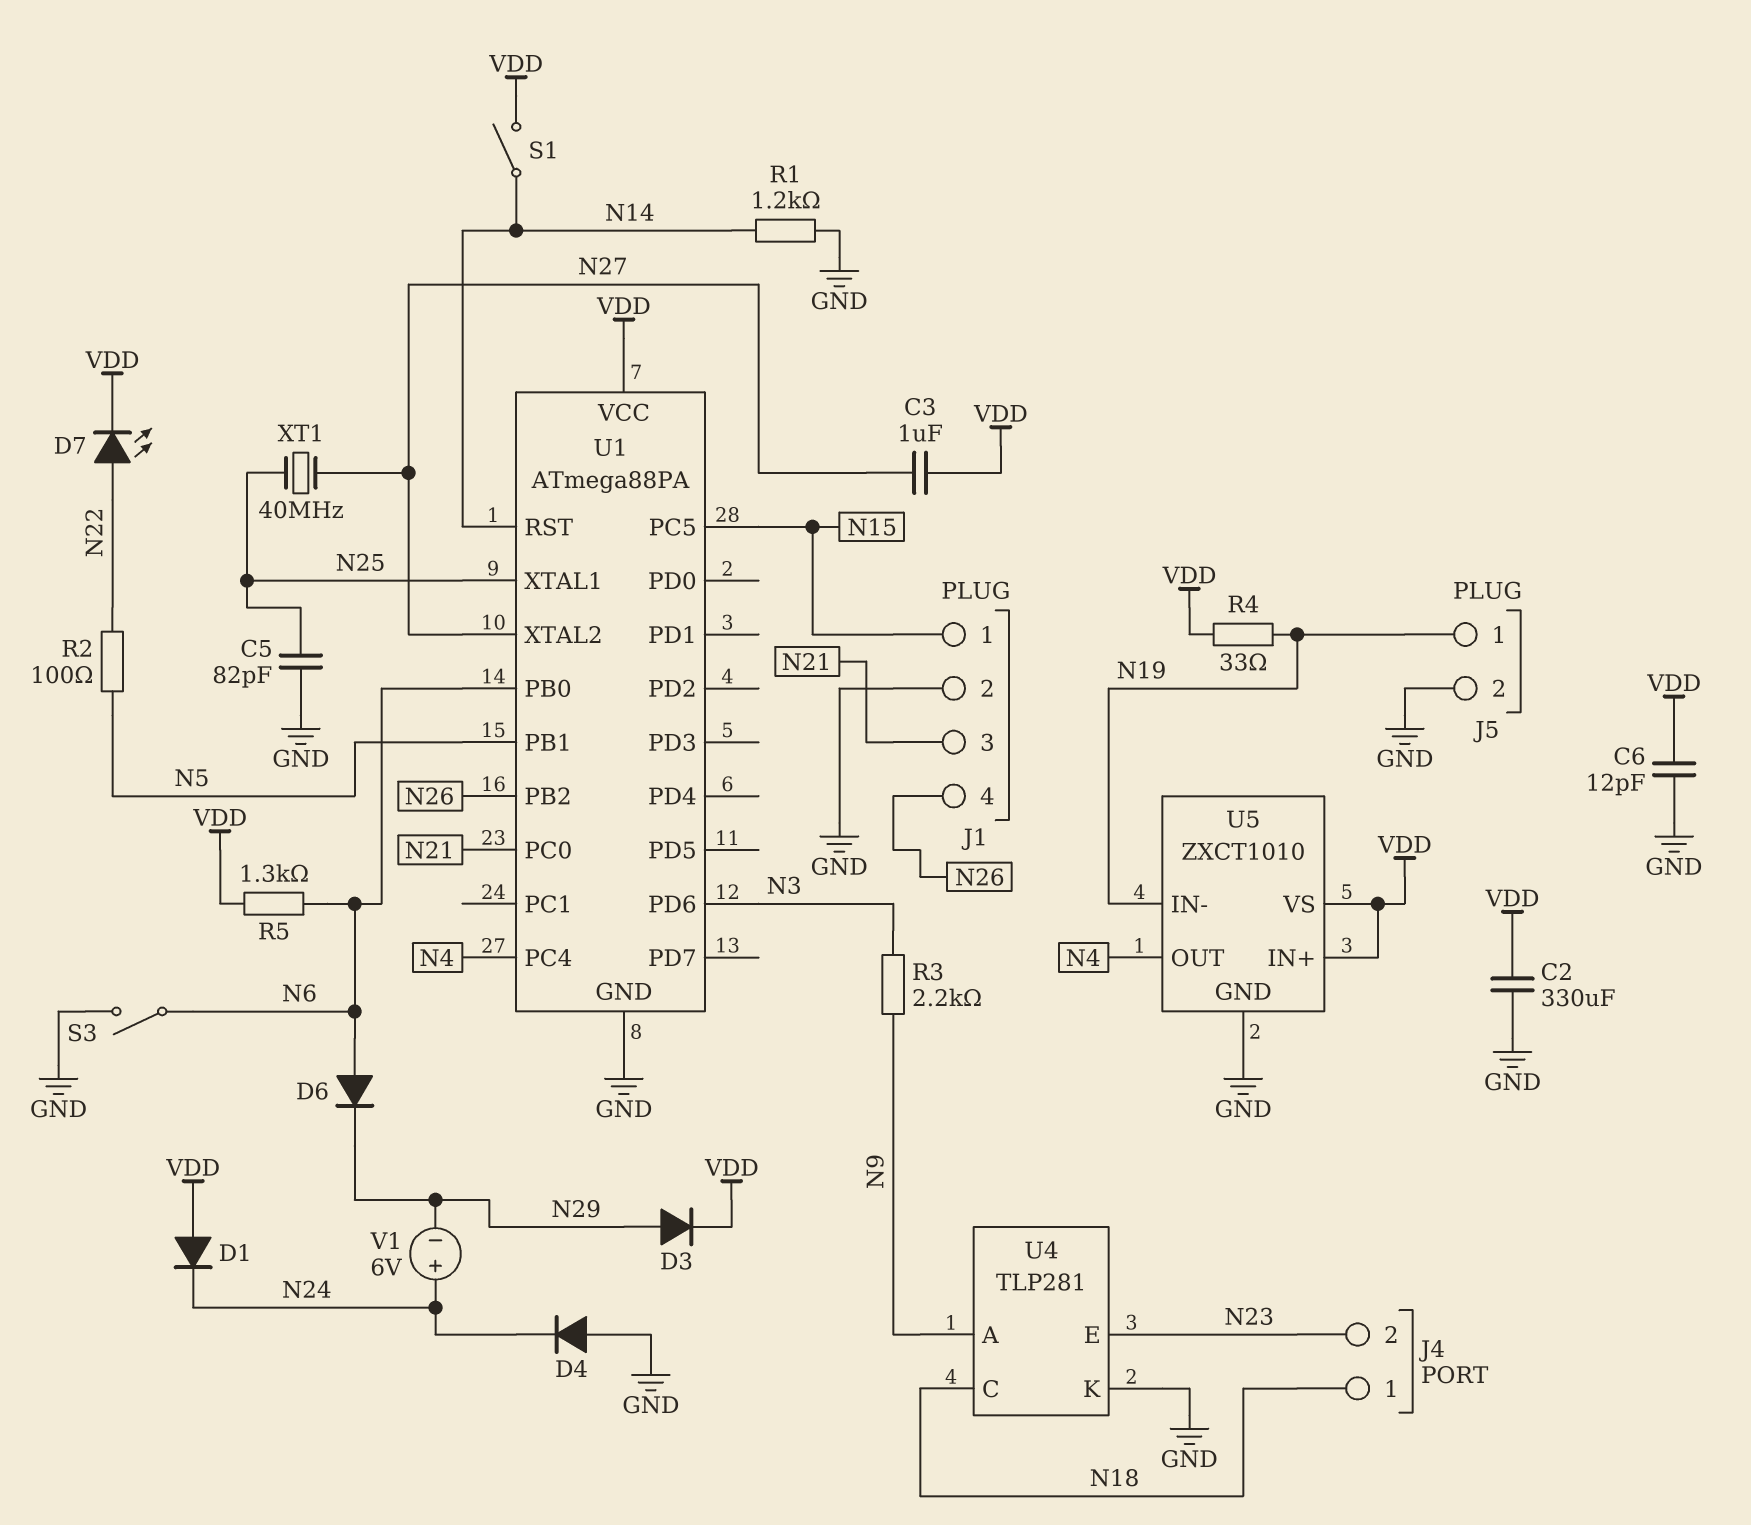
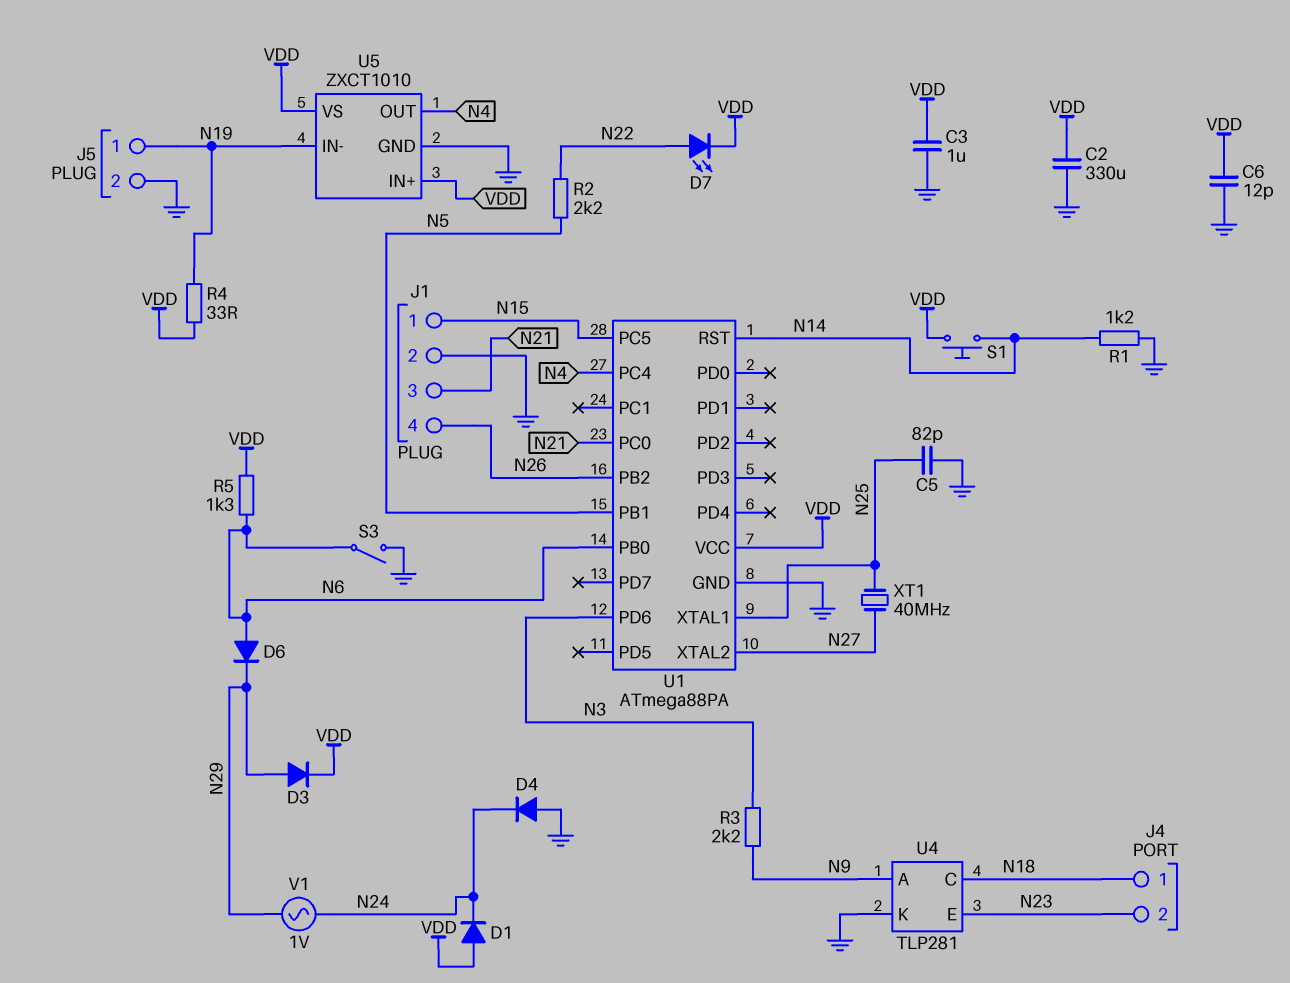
C3: 1uF (N27, VDD) -> 1uF (GND, VDD)
R2: 100 (N5, N22) -> 2.2k (N5, N22)
S1: switch (N14, VDD) -> button (N14, VDD)
V1: 6V (plus N24, minus N29) -> AC 1V (N24, N29)

